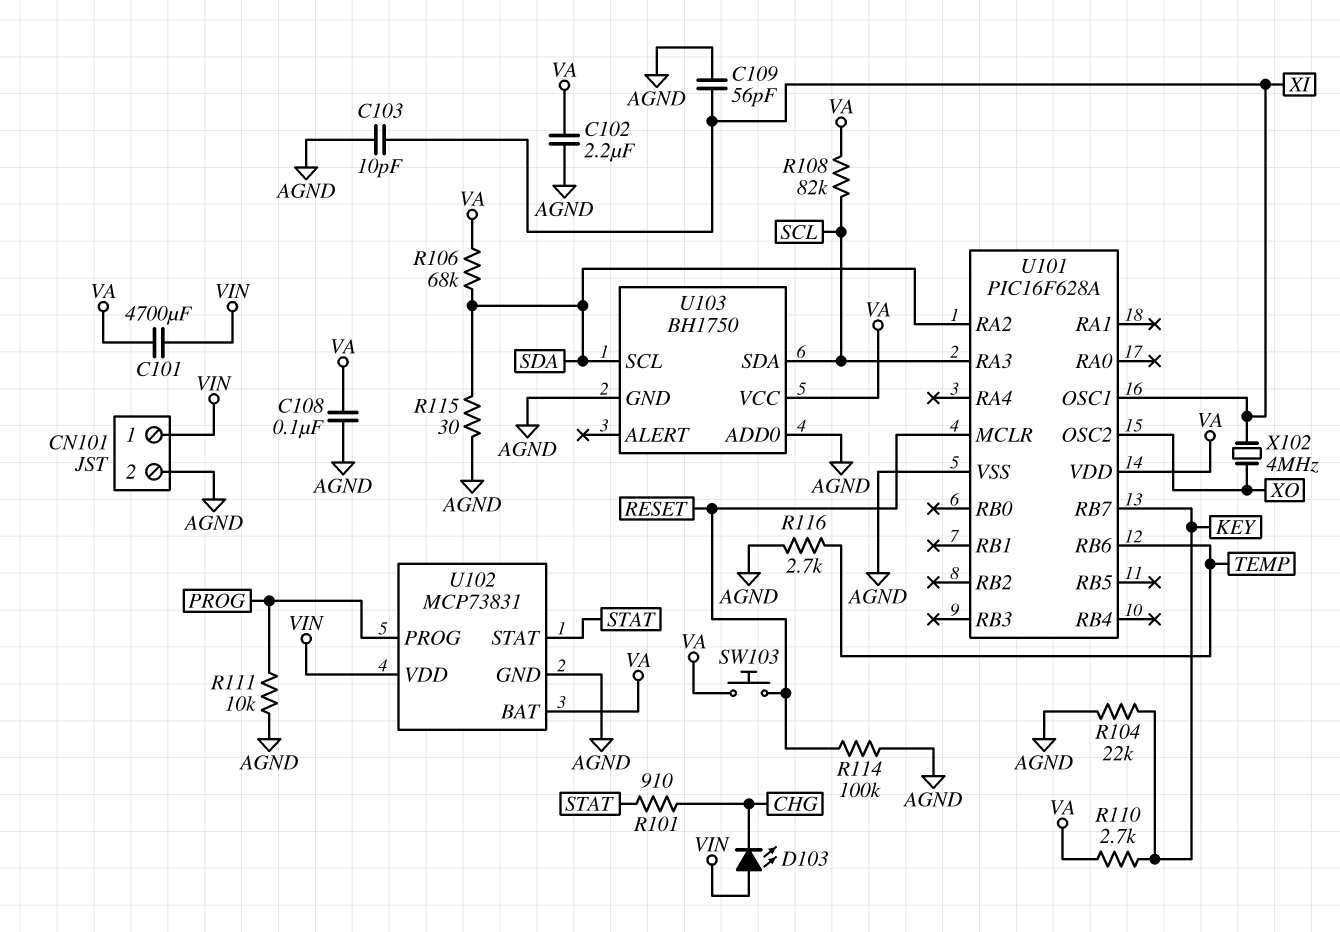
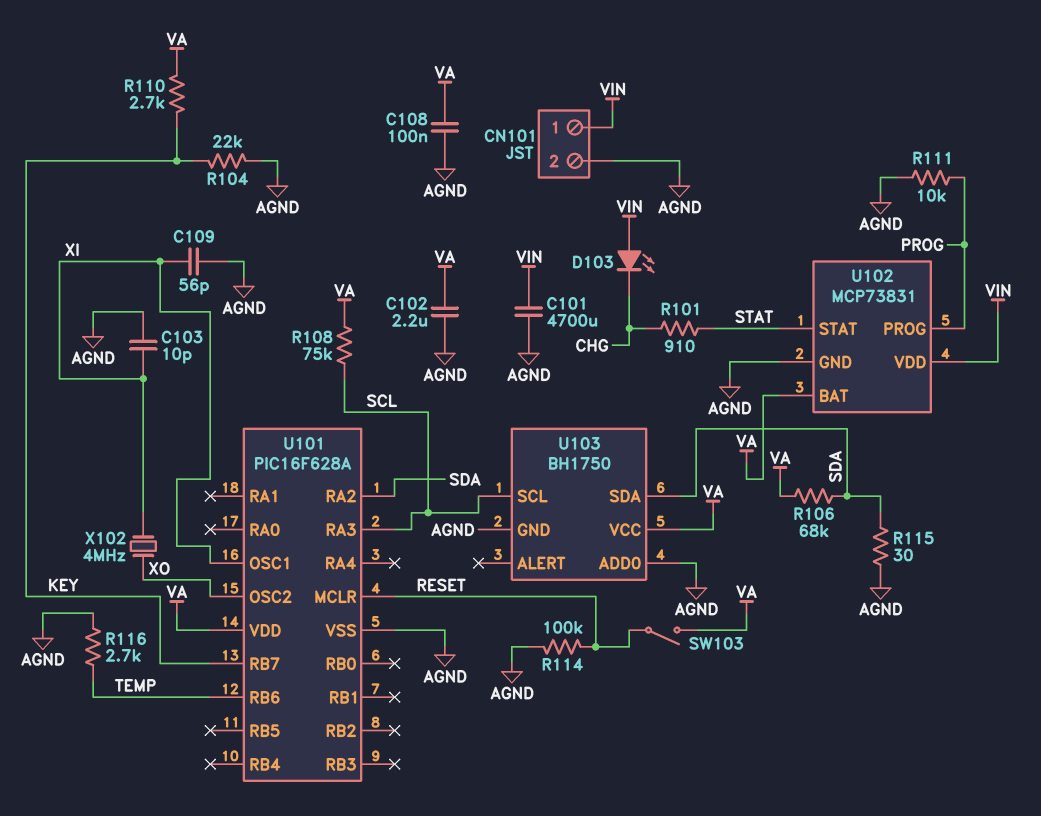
C101: 4700uF (VA, VIN) -> 4700uF (AGND, VIN)
R108: 82k (SCL, VA) -> 75k (SCL, VA)
SW103: button (RESET, VA) -> switch (RESET, VA)
U103 pin SCL: SDA -> SCL
U103 pin SDA: SCL -> SDA

